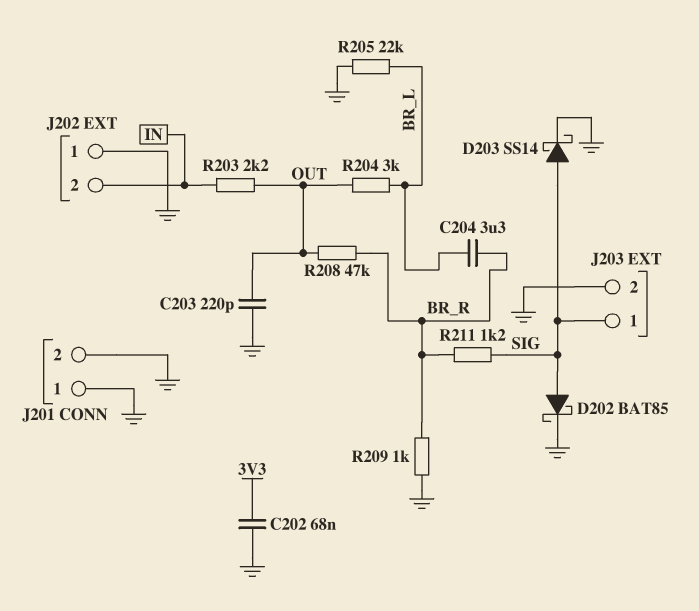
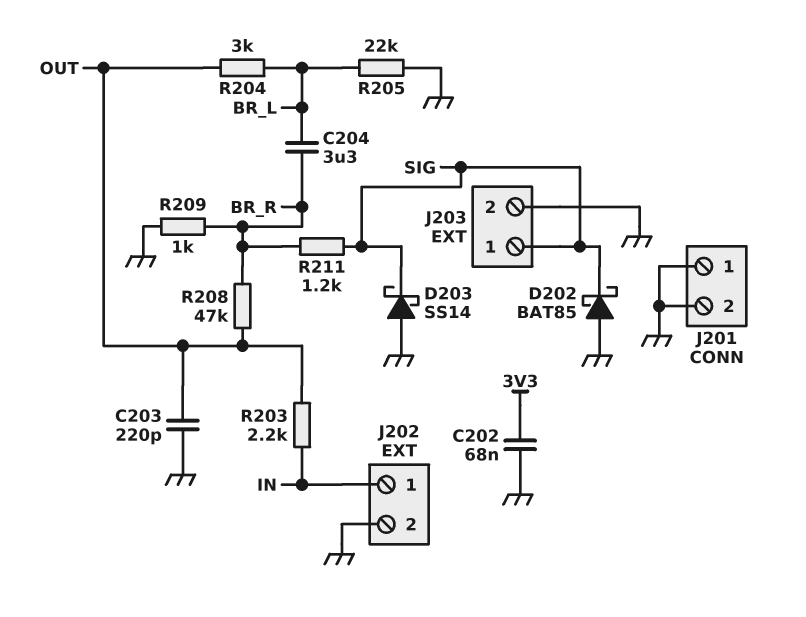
D202: schottky BAT85 (A SIG, K GND) -> schottky BAT85 (A GND, K SIG)
D203: schottky SS14 (A SIG, K GND) -> schottky SS14 (A GND, K SIG)
J202 pin 1: GND -> IN
J202 pin 2: IN -> GND

